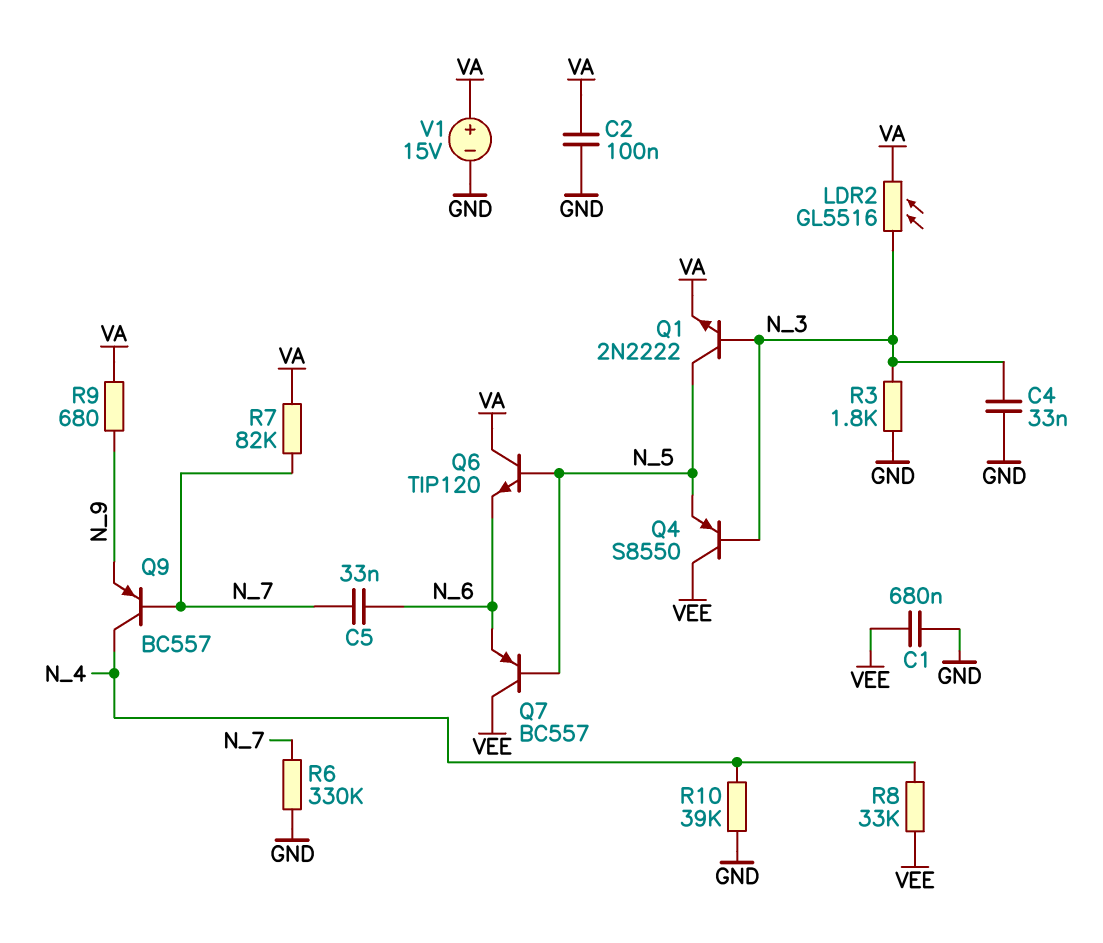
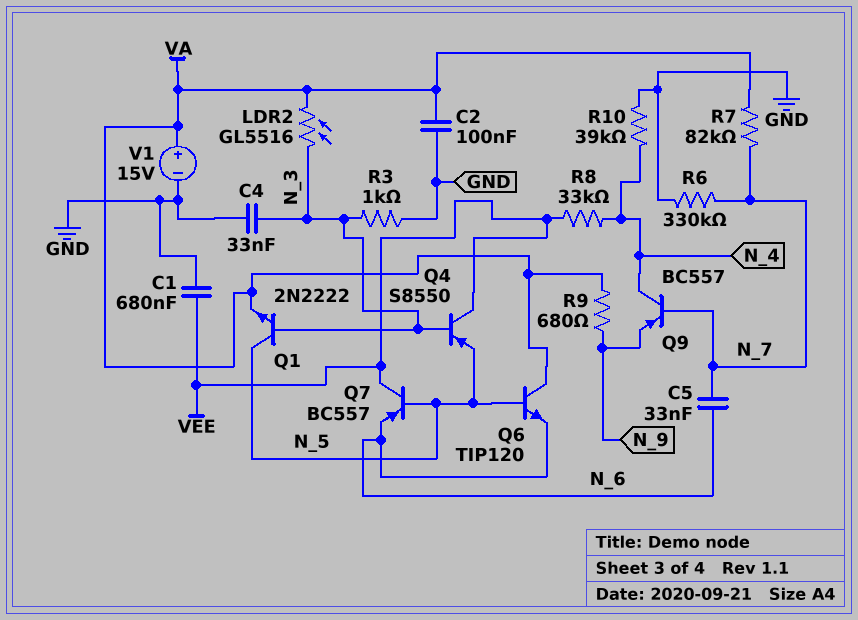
R3: 1.8k (GND, N_3) -> 1k (GND, N_3)

